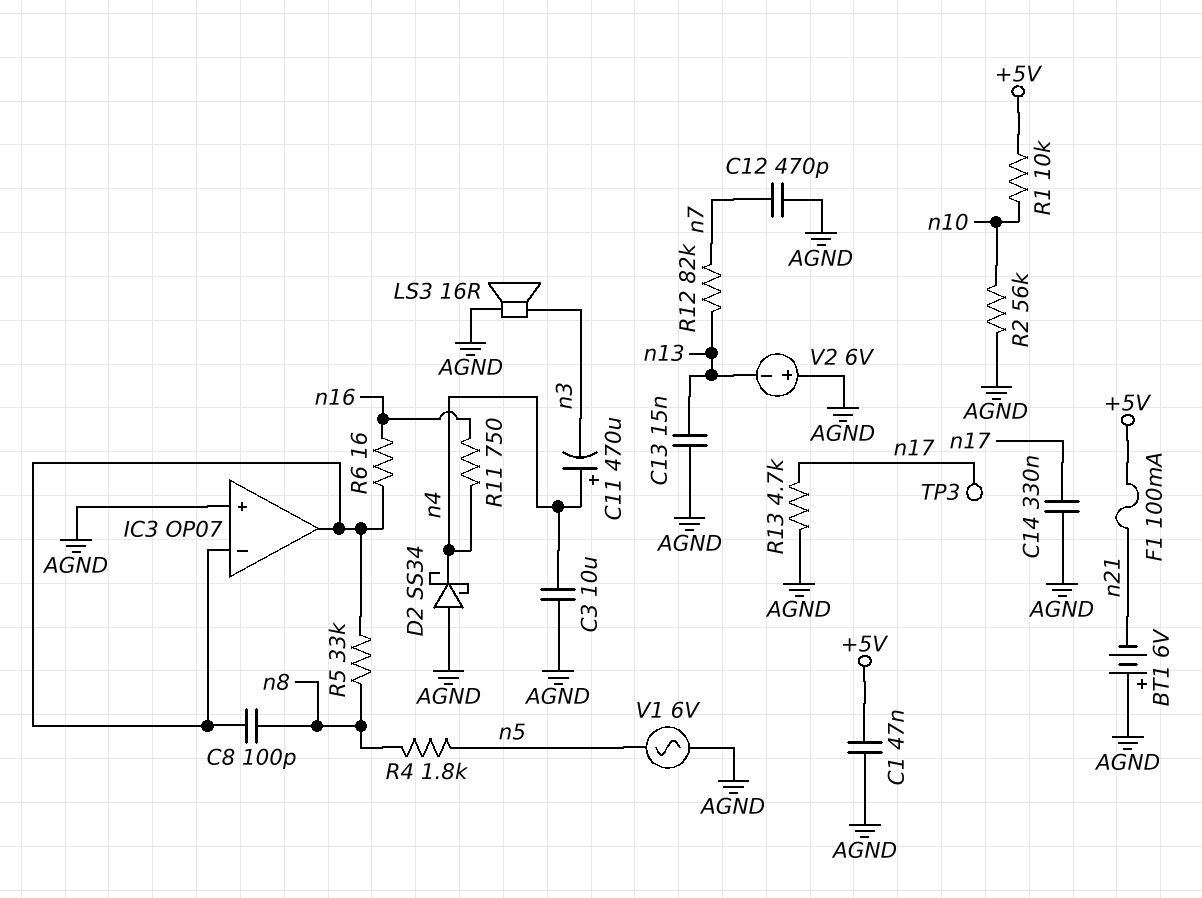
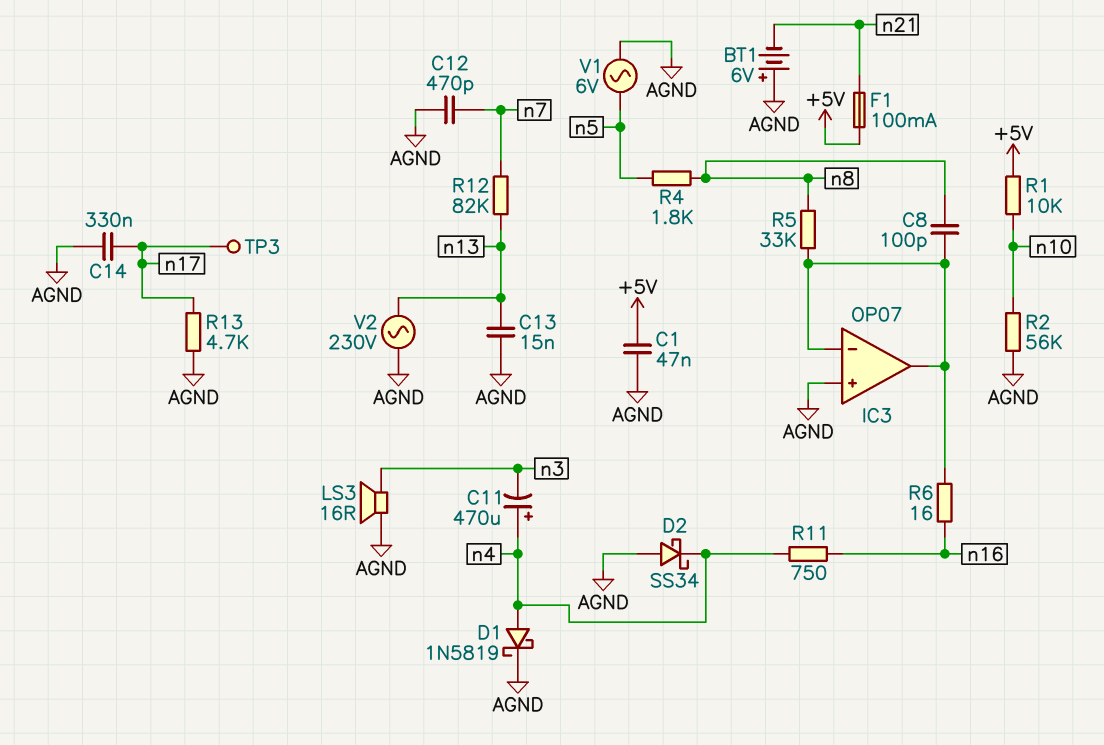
C3: 10uF (AGND, n4) -> none
D1: none -> schottky 1N5819 (A n4, K AGND)
V2: 6V (plus AGND, minus n13) -> AC 230V (AGND, n13)

